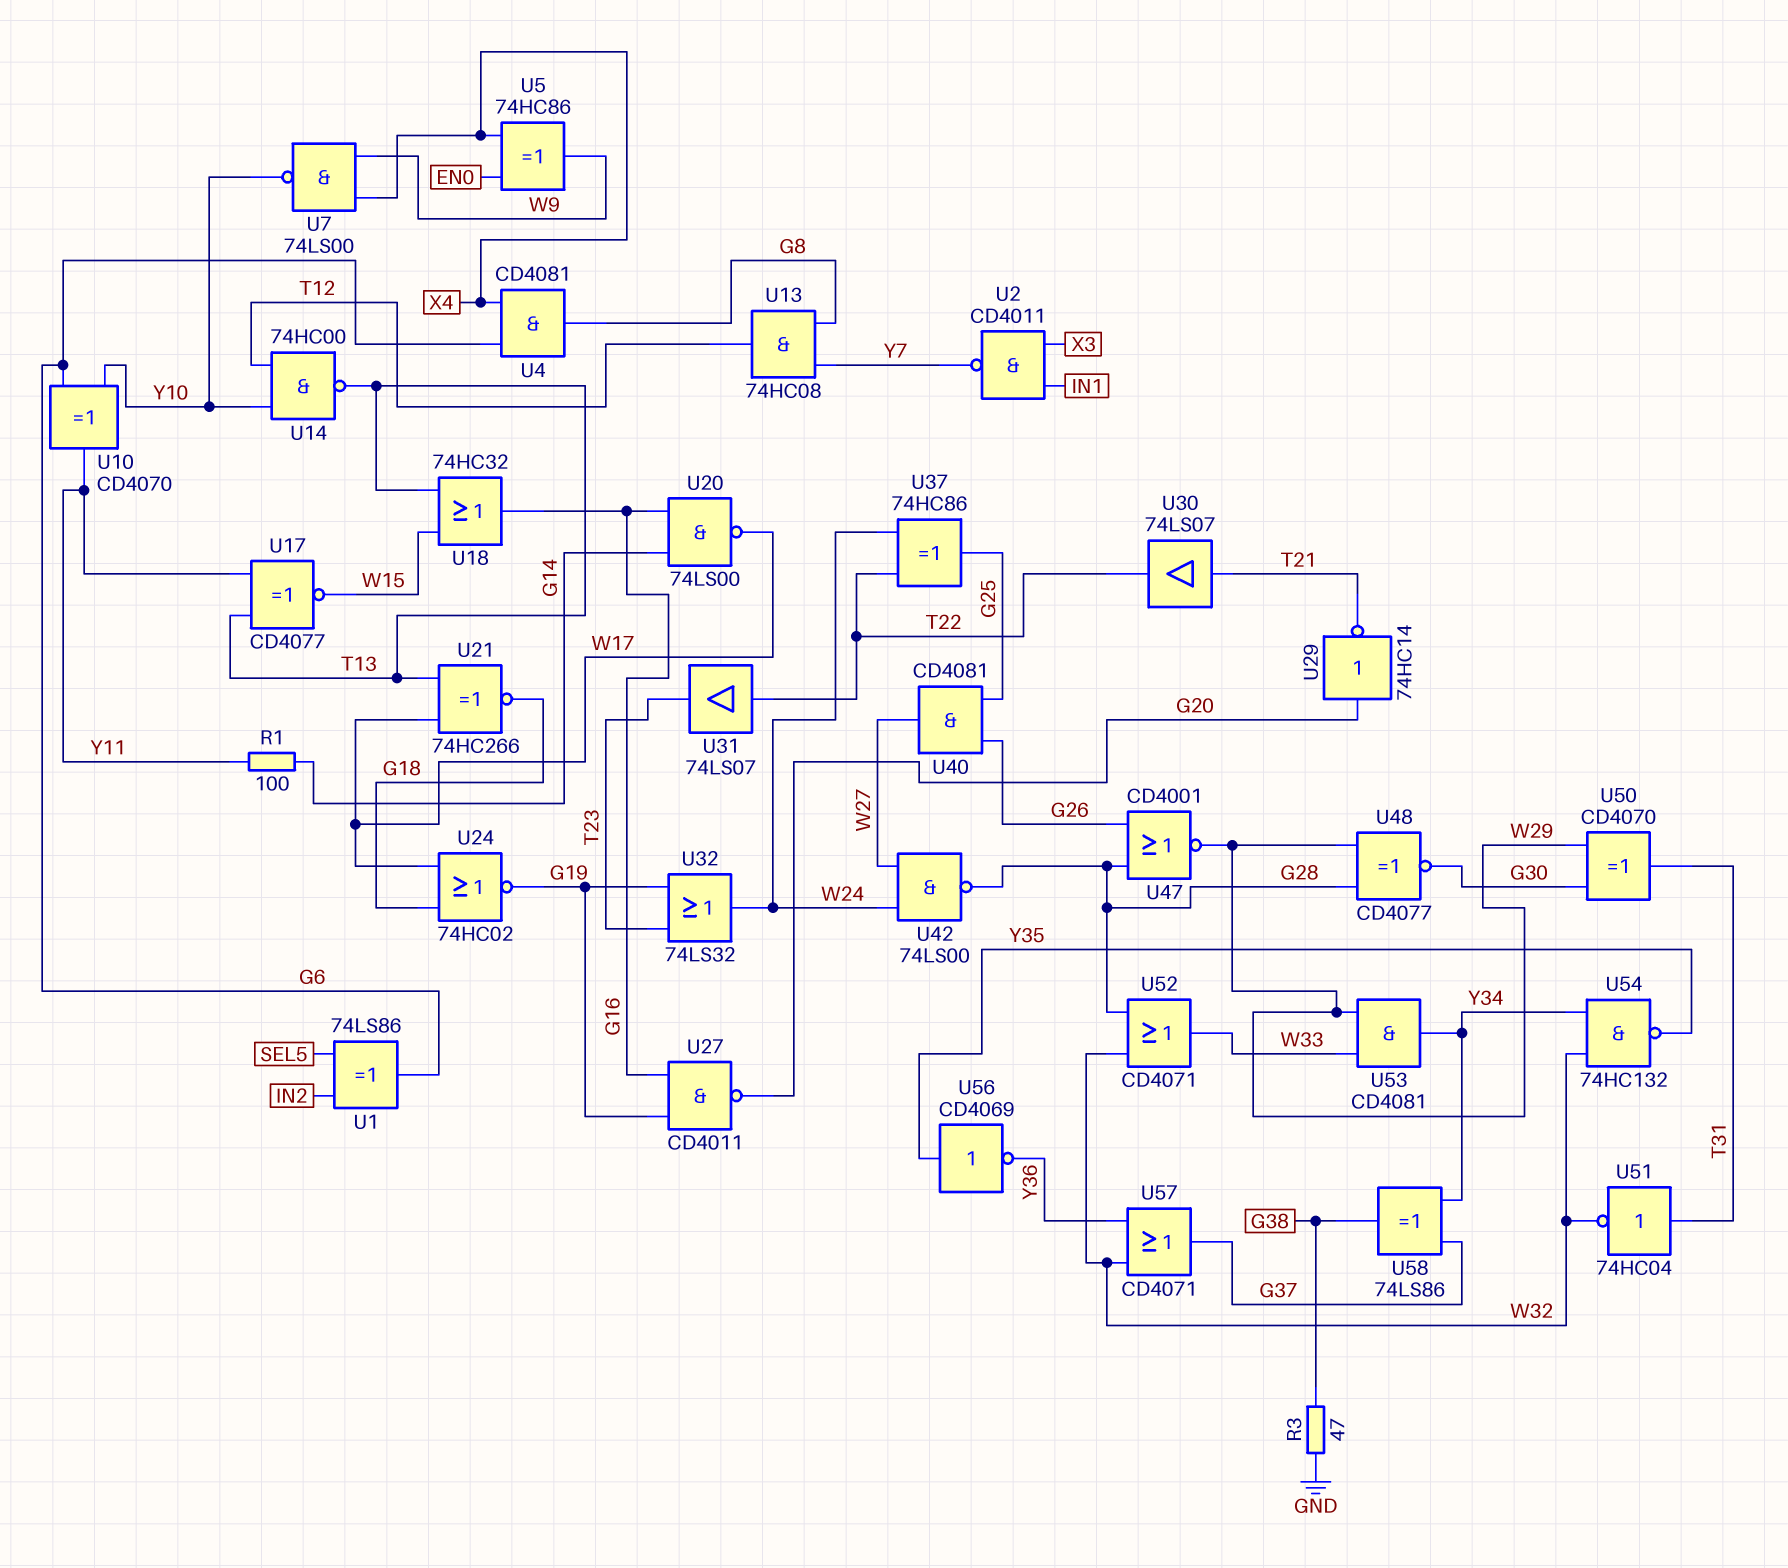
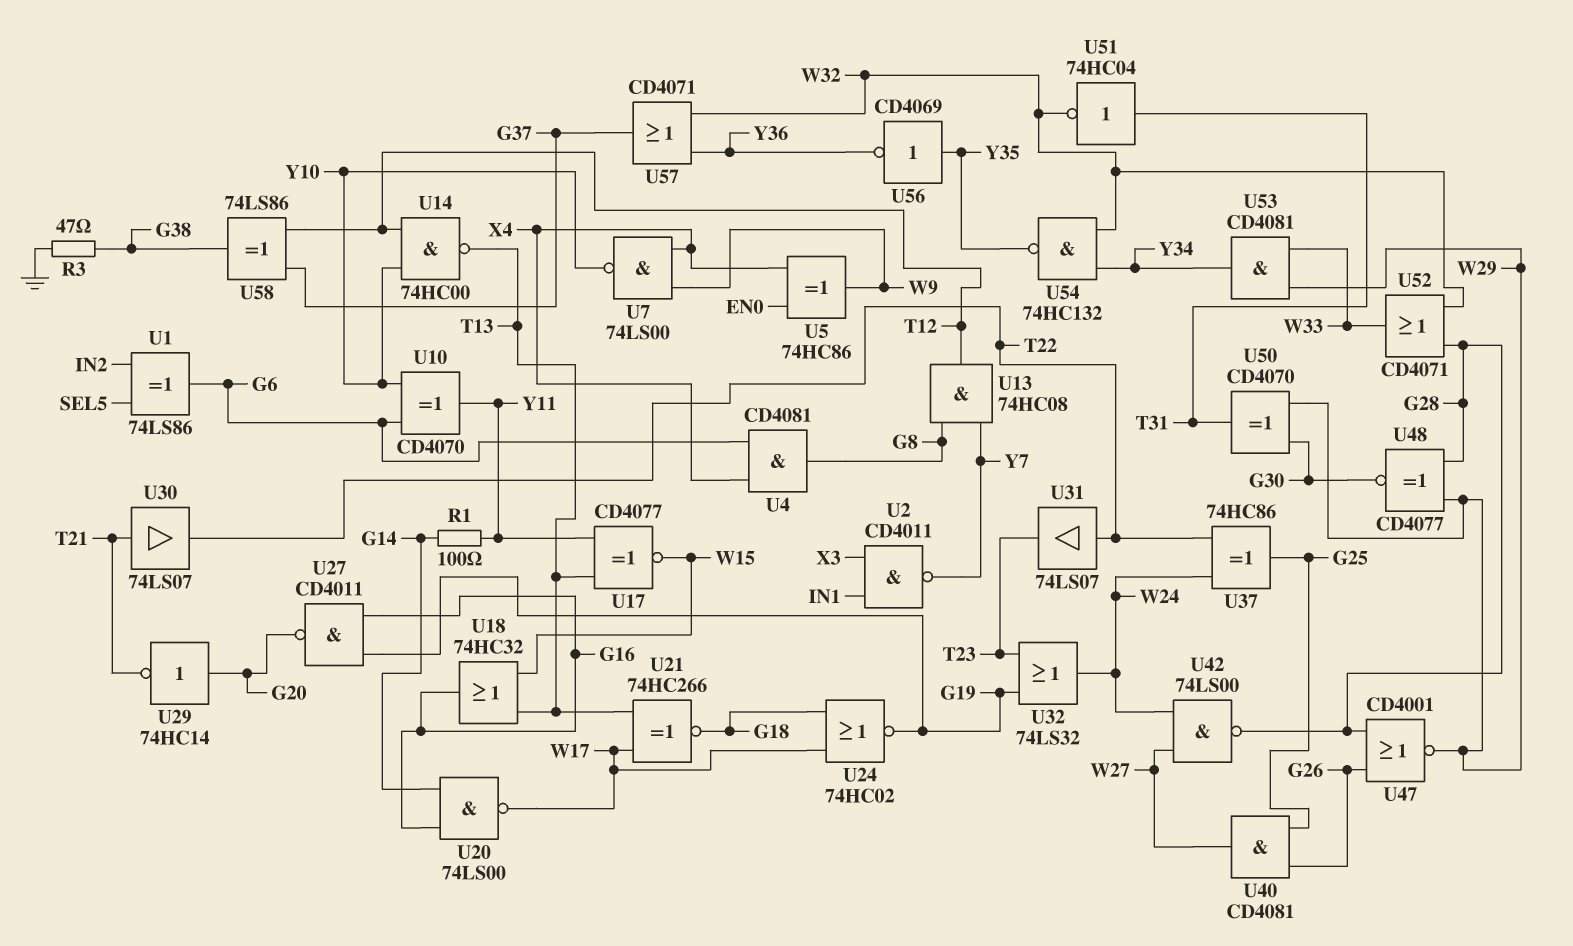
U58: XOR 74LS86 (in G37, in Y34, out G38) -> XOR 74LS86 (in G37, in T12, out G38)

